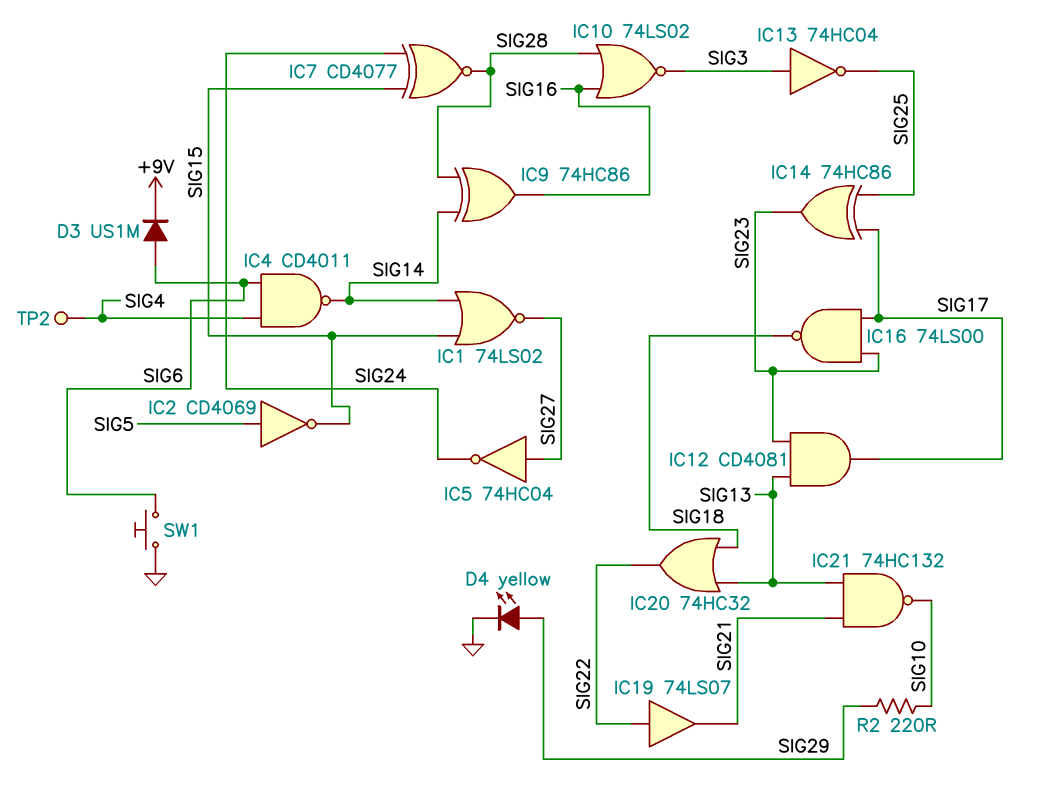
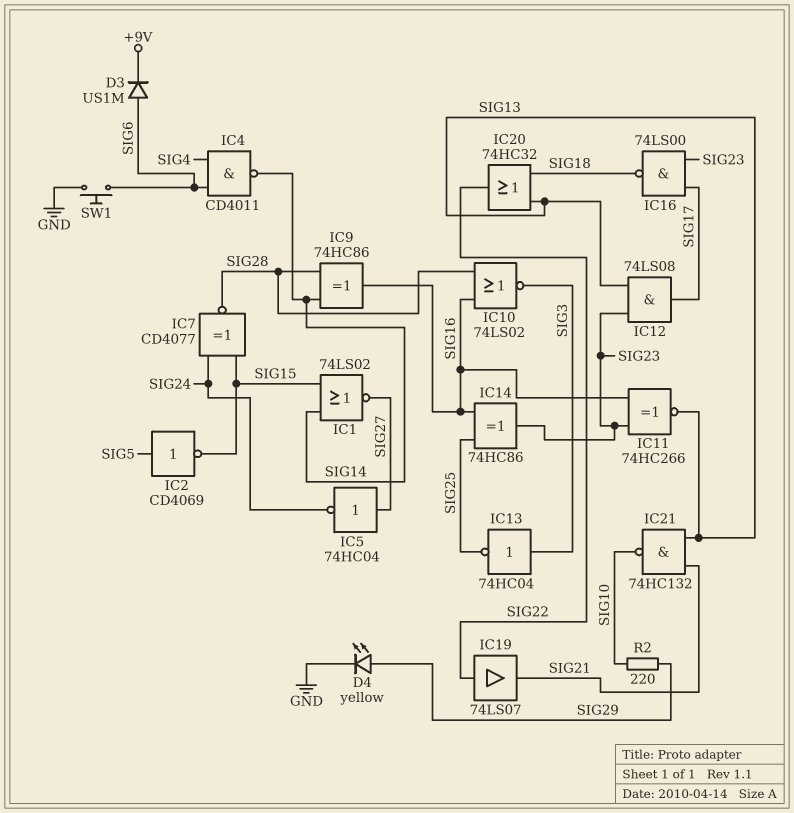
IC11: none -> XNOR 74HC266 (in SIG16, in SIG23, out SIG13)
IC12: AND CD4081 (in SIG13, in SIG23, out SIG17) -> AND 74LS08 (in SIG13, in SIG23, out SIG17)
IC14: XOR 74HC86 (in SIG17, in SIG25, out SIG23) -> XOR 74HC86 (in SIG16, in SIG25, out SIG23)
TP2: test point (SIG4) -> none

